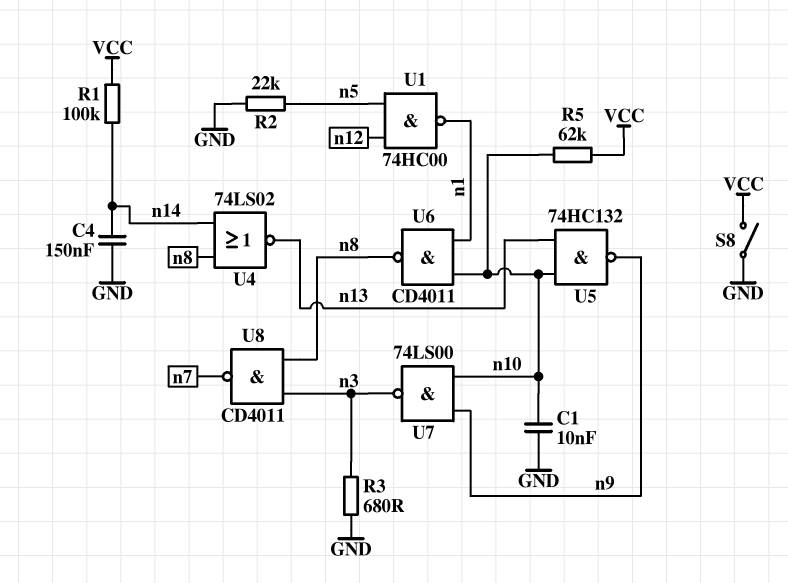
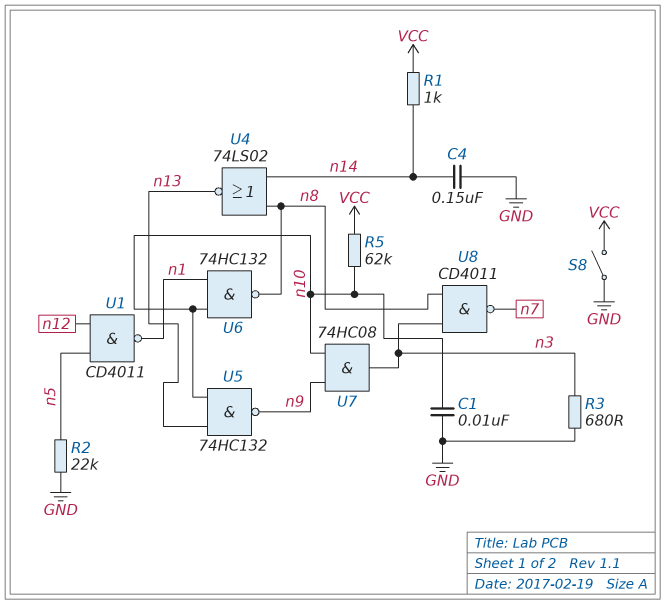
R1: 100k (VCC, n14) -> 1k (VCC, n14)
U1: NAND 74HC00 (in n5, in n12, out n1) -> NAND CD4011 (in n5, in n12, out n1)
U6: NAND CD4011 (in n1, in n10, out n8) -> NAND 74HC132 (in n1, in n10, out n8)
U7: NAND 74LS00 (in n9, in n10, out n3) -> AND 74HC08 (in n9, in n10, out n3)

